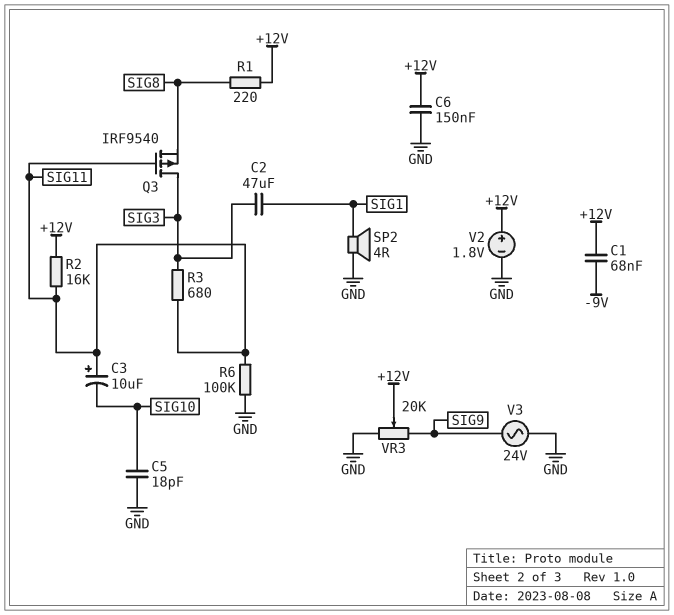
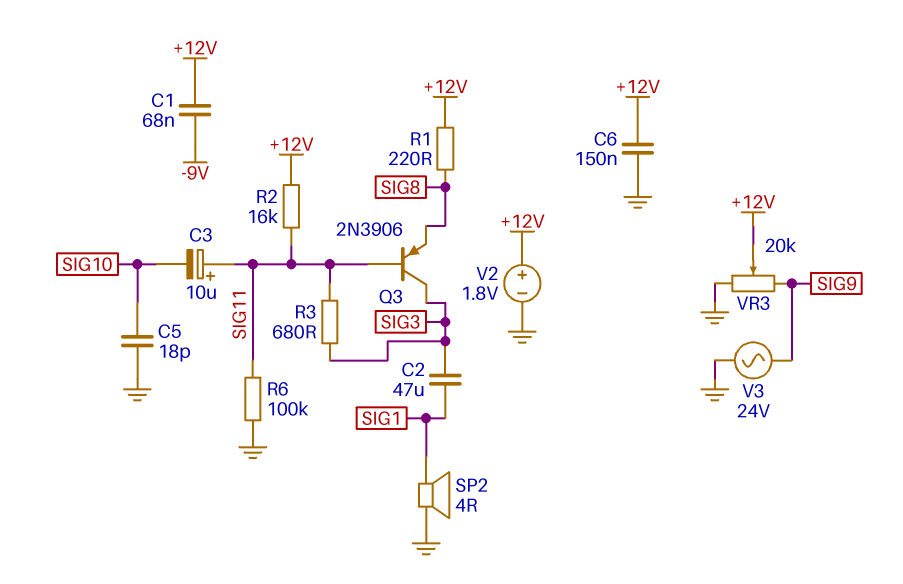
Q3: PMOS IRF9540 (G SIG11, D SIG3, S SIG8) -> PNP 2N3906 (B SIG11, C SIG3, E SIG8)

